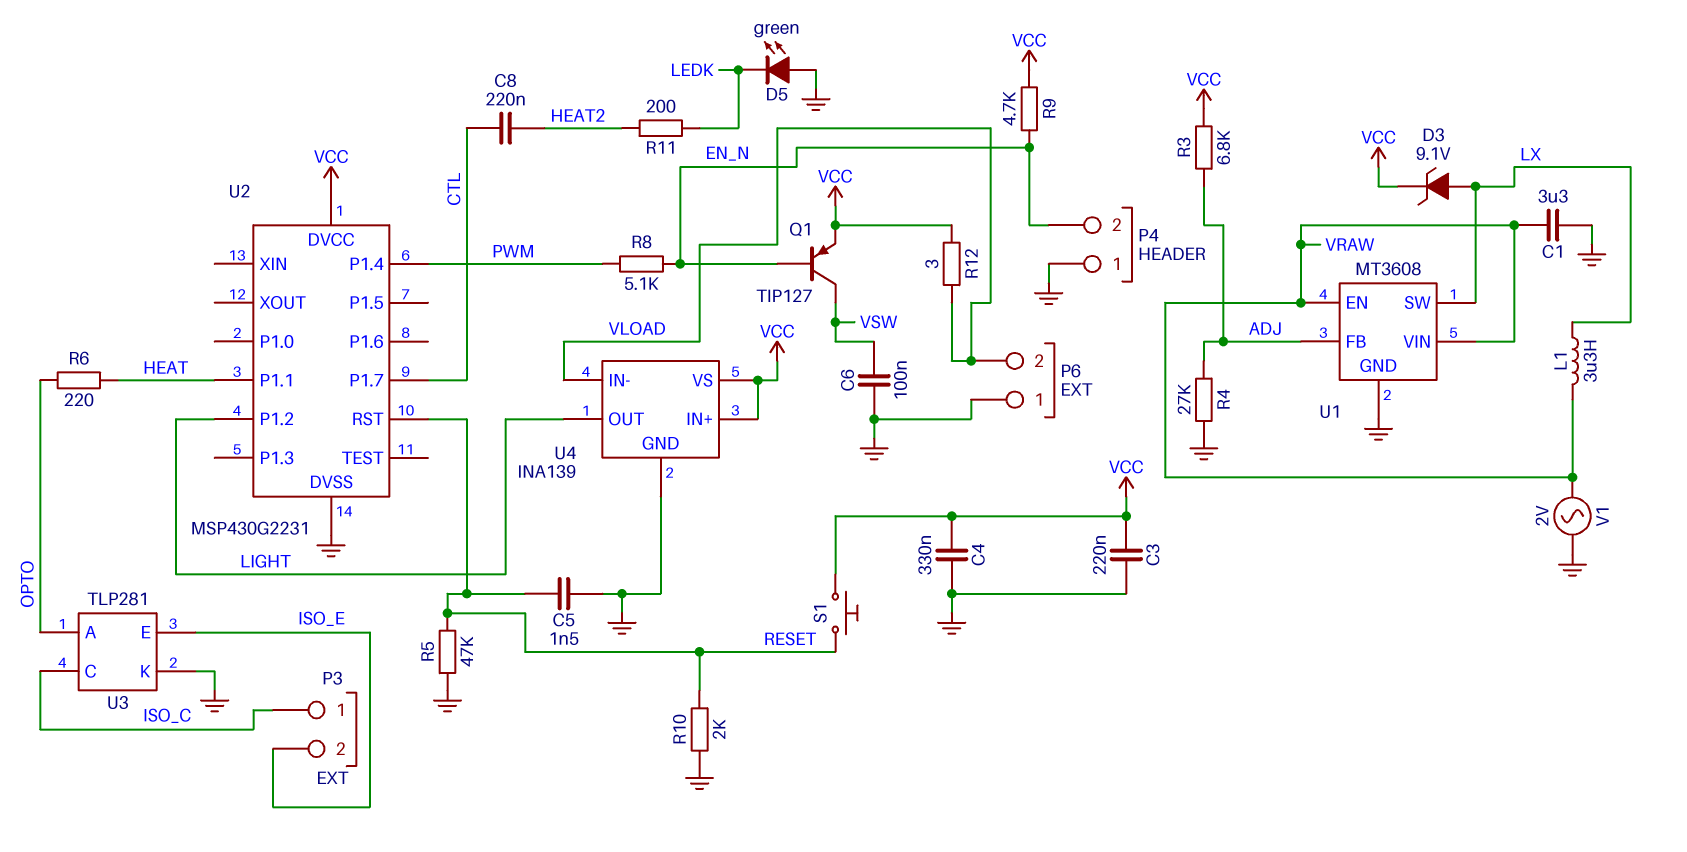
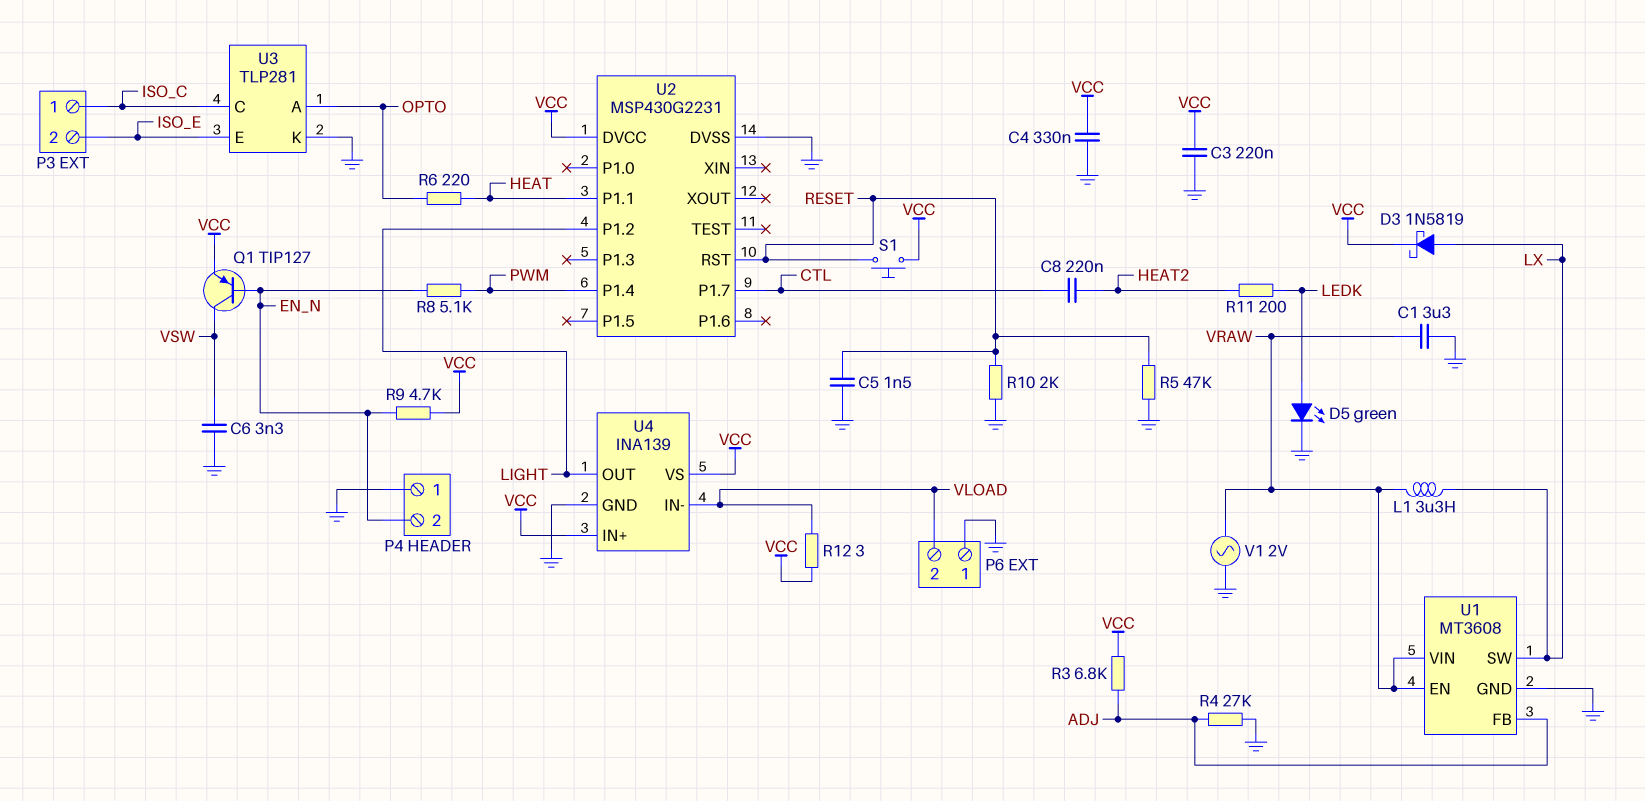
C6: 100nF (GND, VSW) -> 3.3nF (GND, VSW)
D3: zener 9.1V (A LX, K VCC) -> schottky 1N5819 (A LX, K VCC)
D5: LED green (A GND, K LEDK) -> LED green (A LEDK, K GND)

